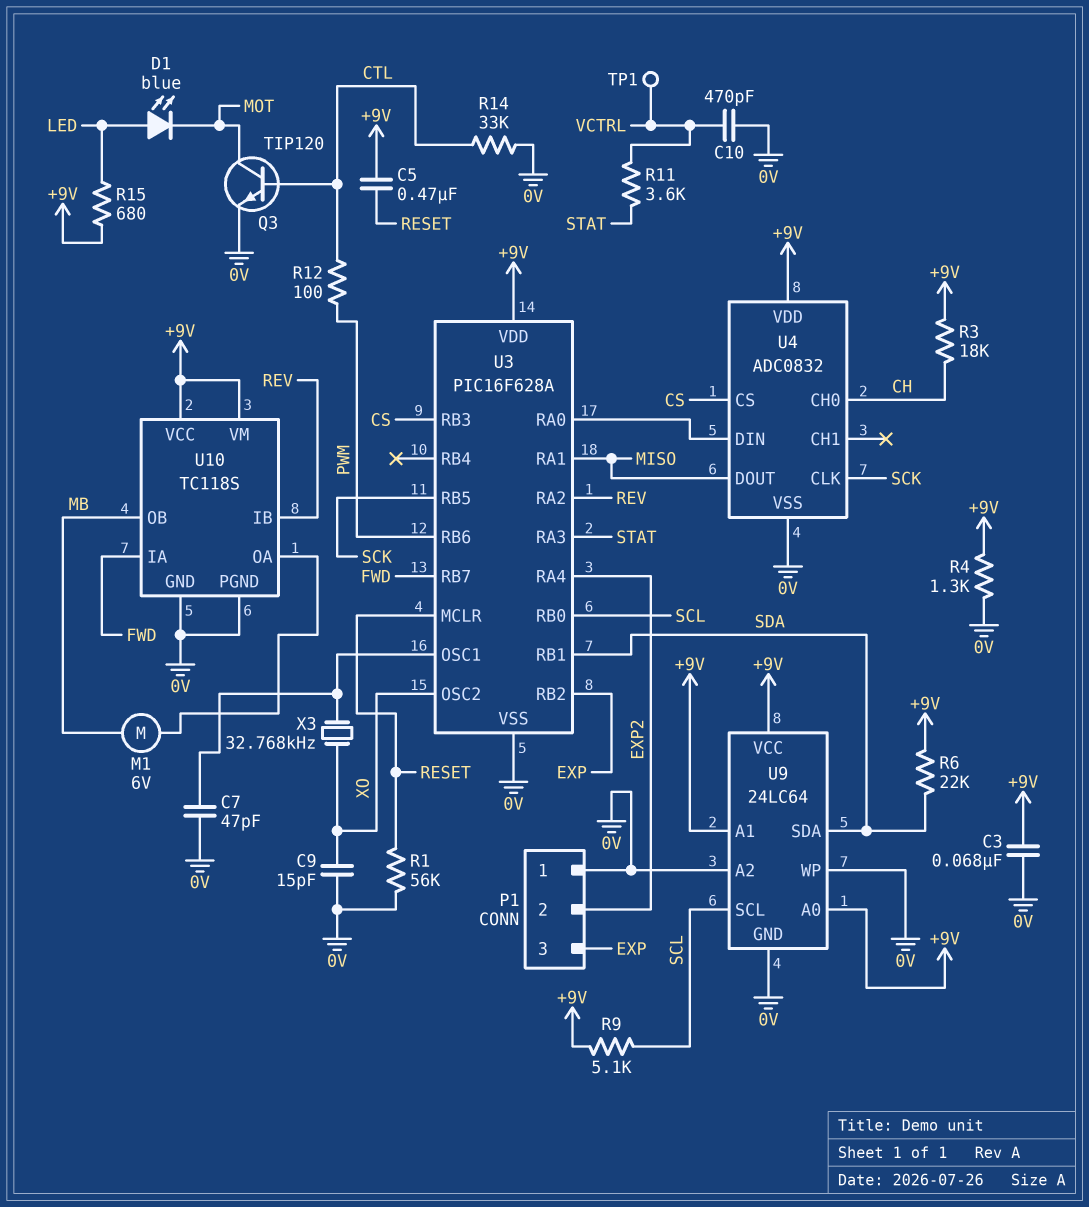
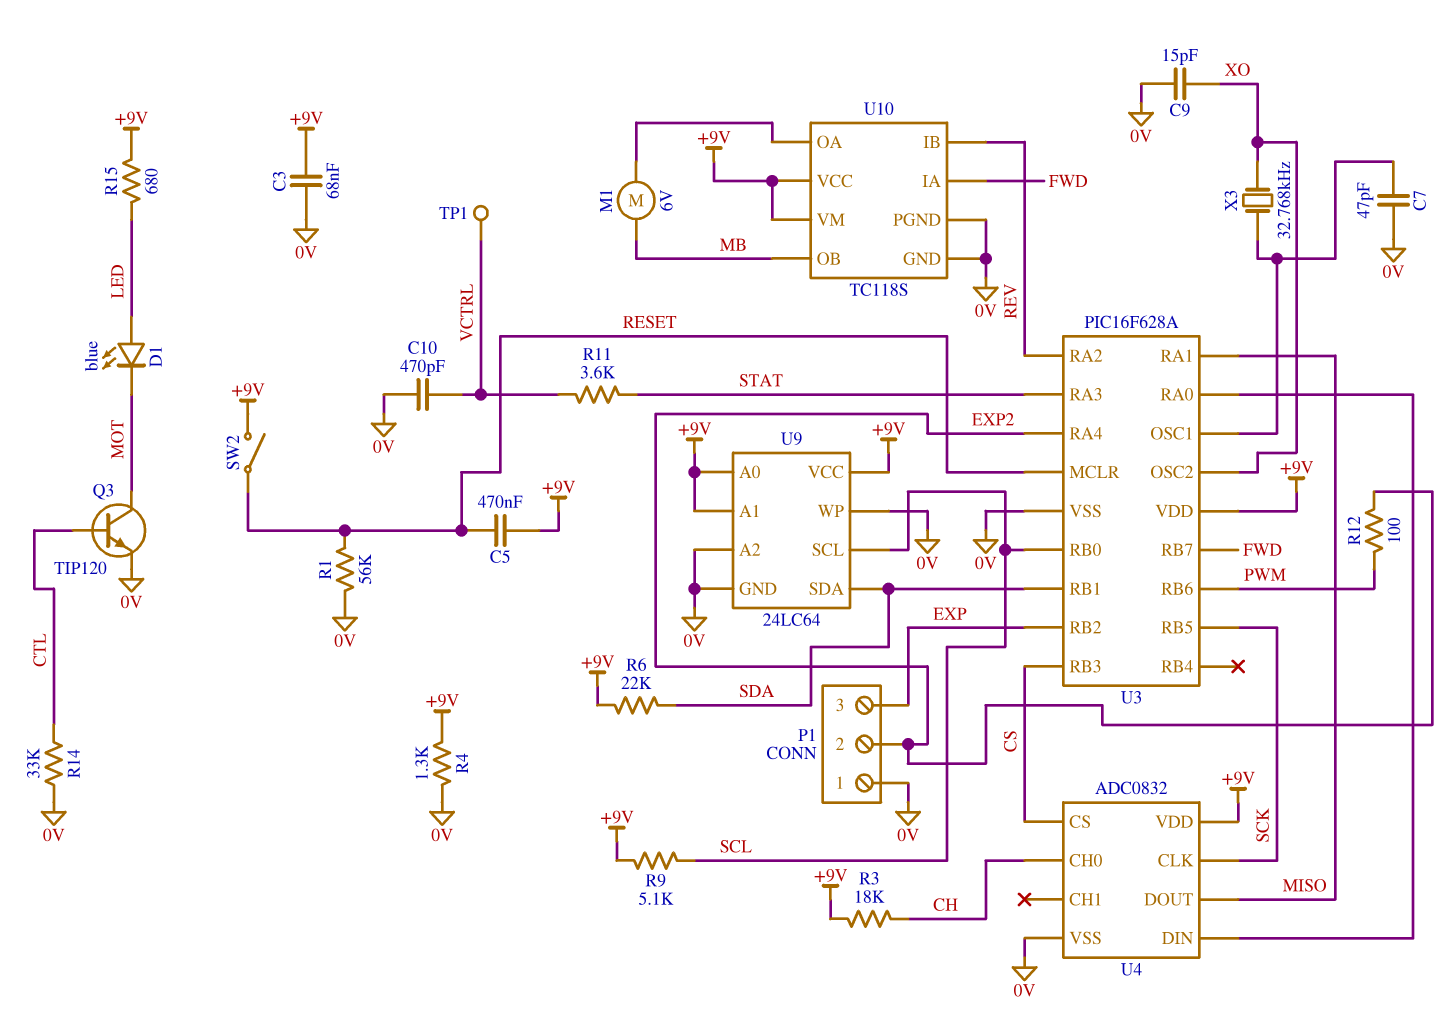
R12: 100 (CTL, PWM) -> 100 (EXP2, PWM)
SW2: none -> switch (+9V, RESET)

